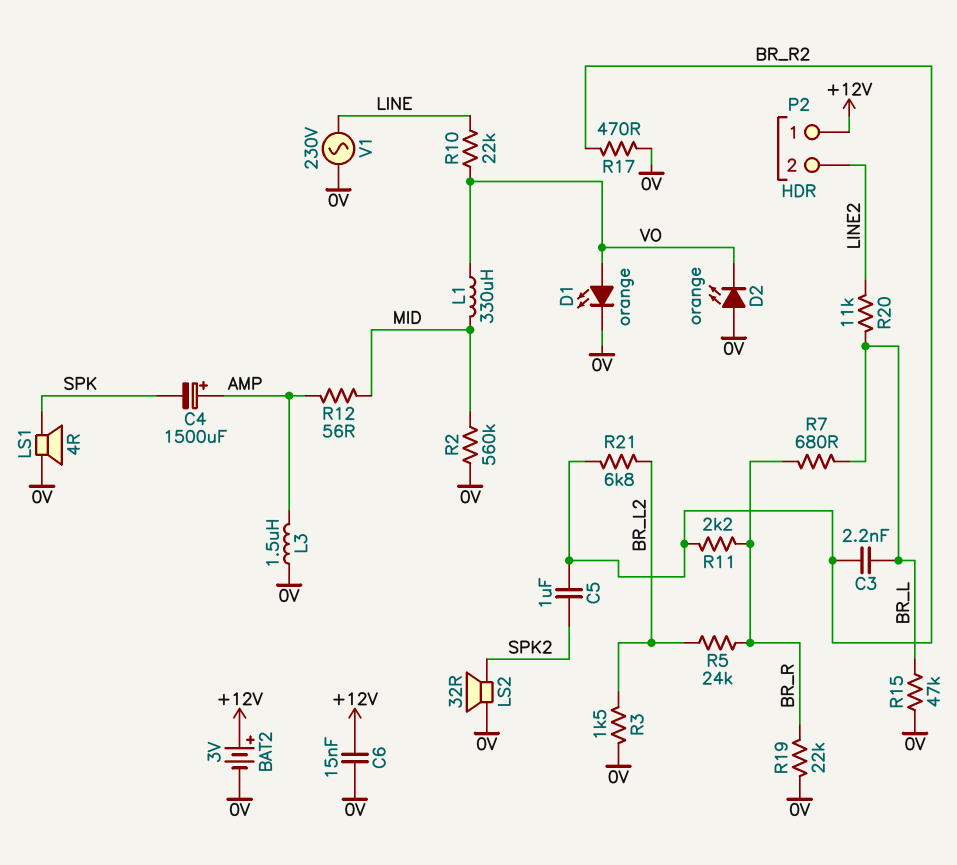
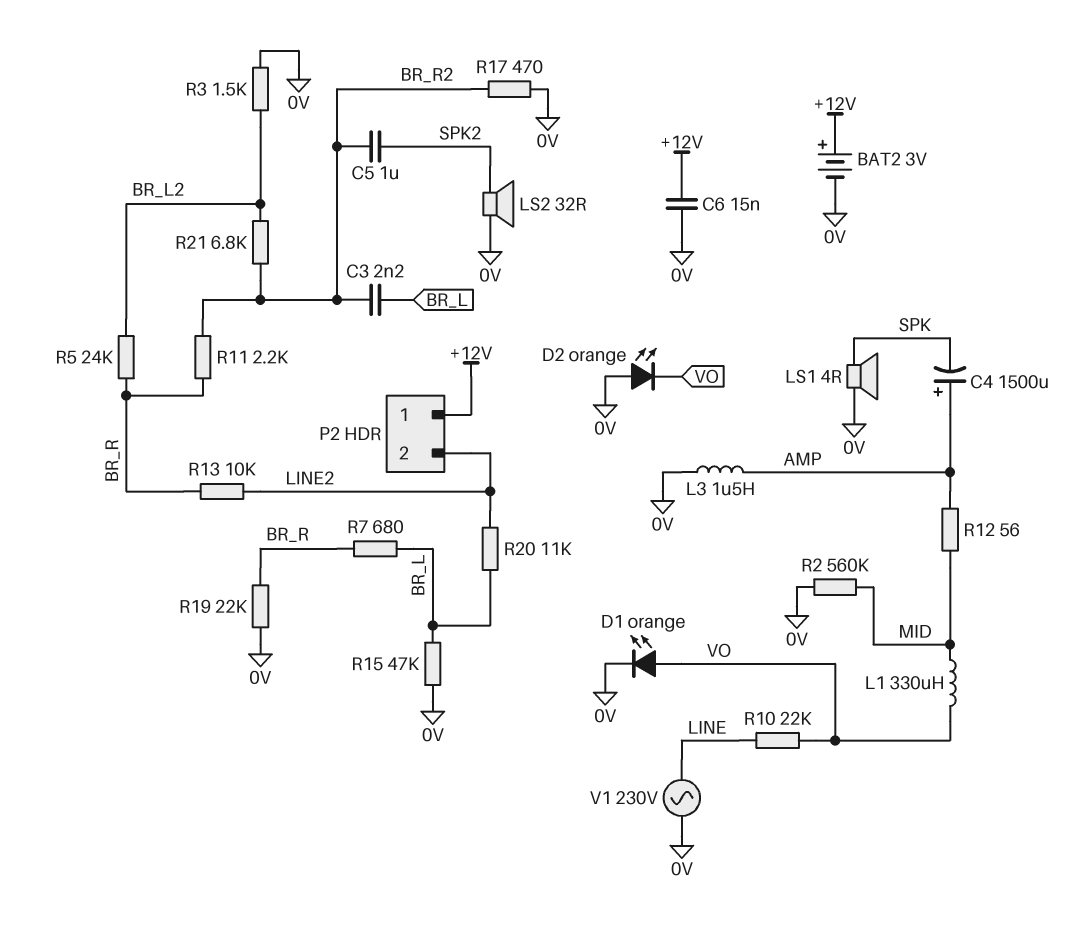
R13: none -> 10k (BR_R, LINE2)

